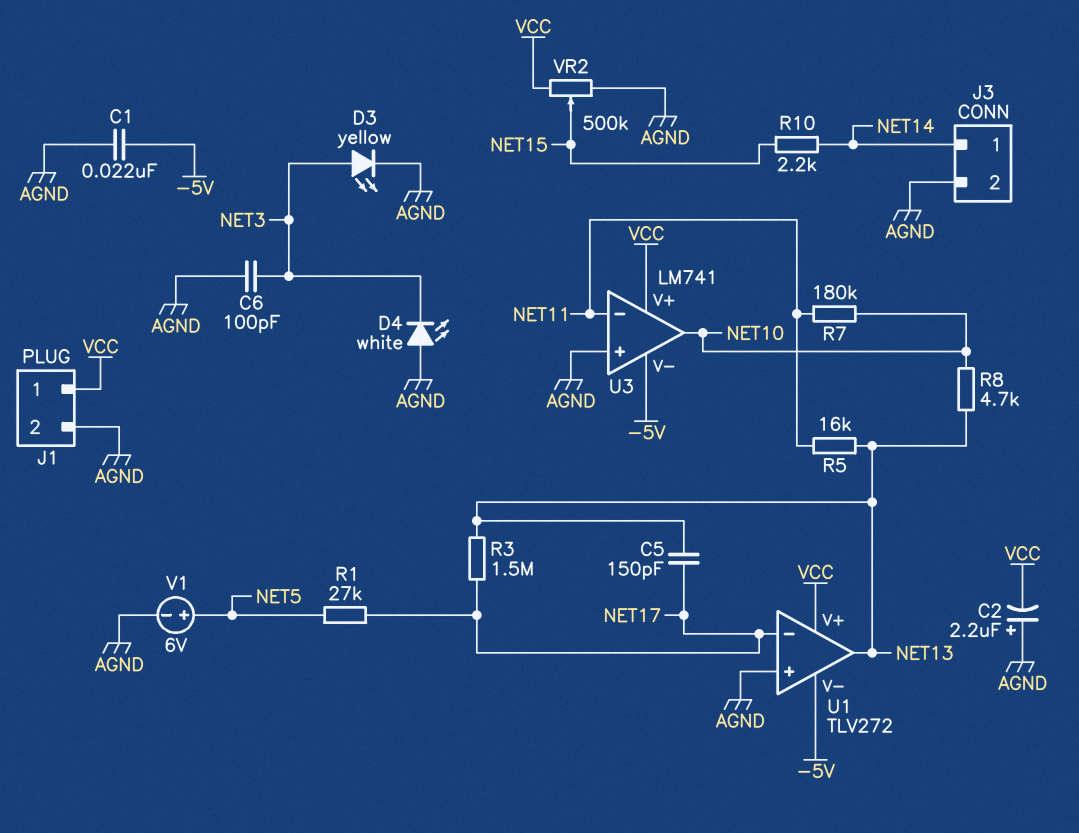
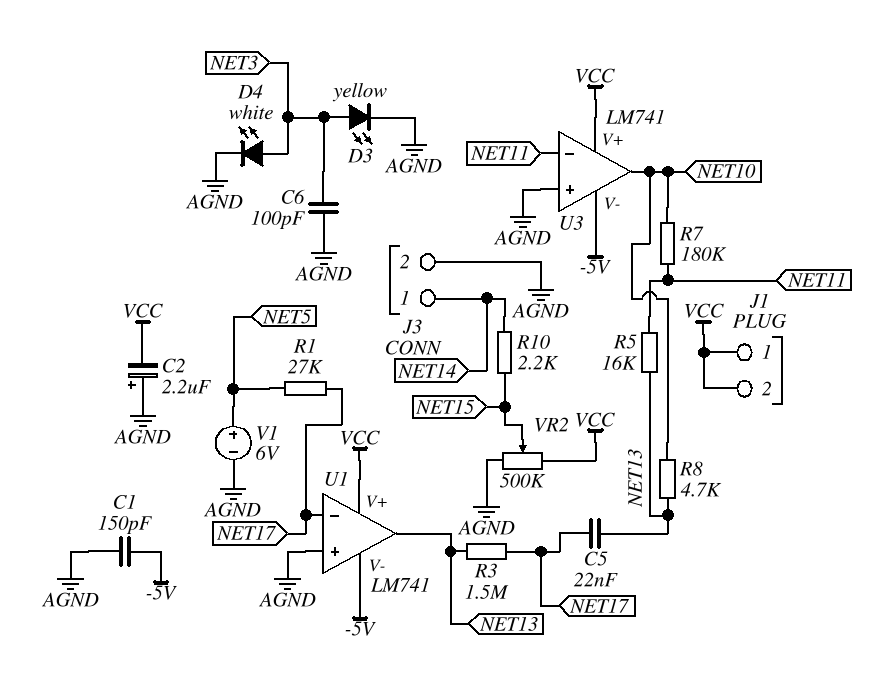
C1: 22nF (-5V, AGND) -> 150pF (-5V, AGND)
C5: 150pF (NET13, NET17) -> 22nF (NET13, NET17)
D4: LED white (A AGND, K NET3) -> LED white (A NET3, K AGND)
J1 pin 2: AGND -> VCC
U1: TLV272 -> LM741

